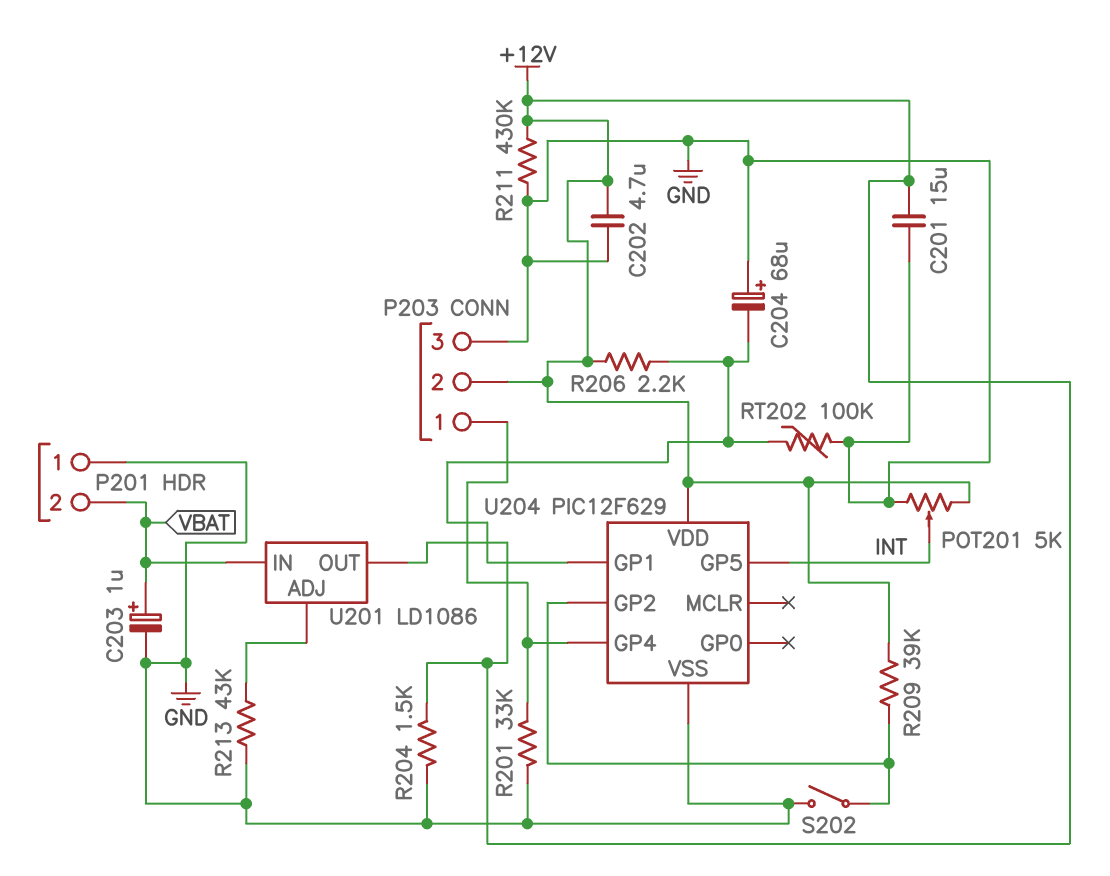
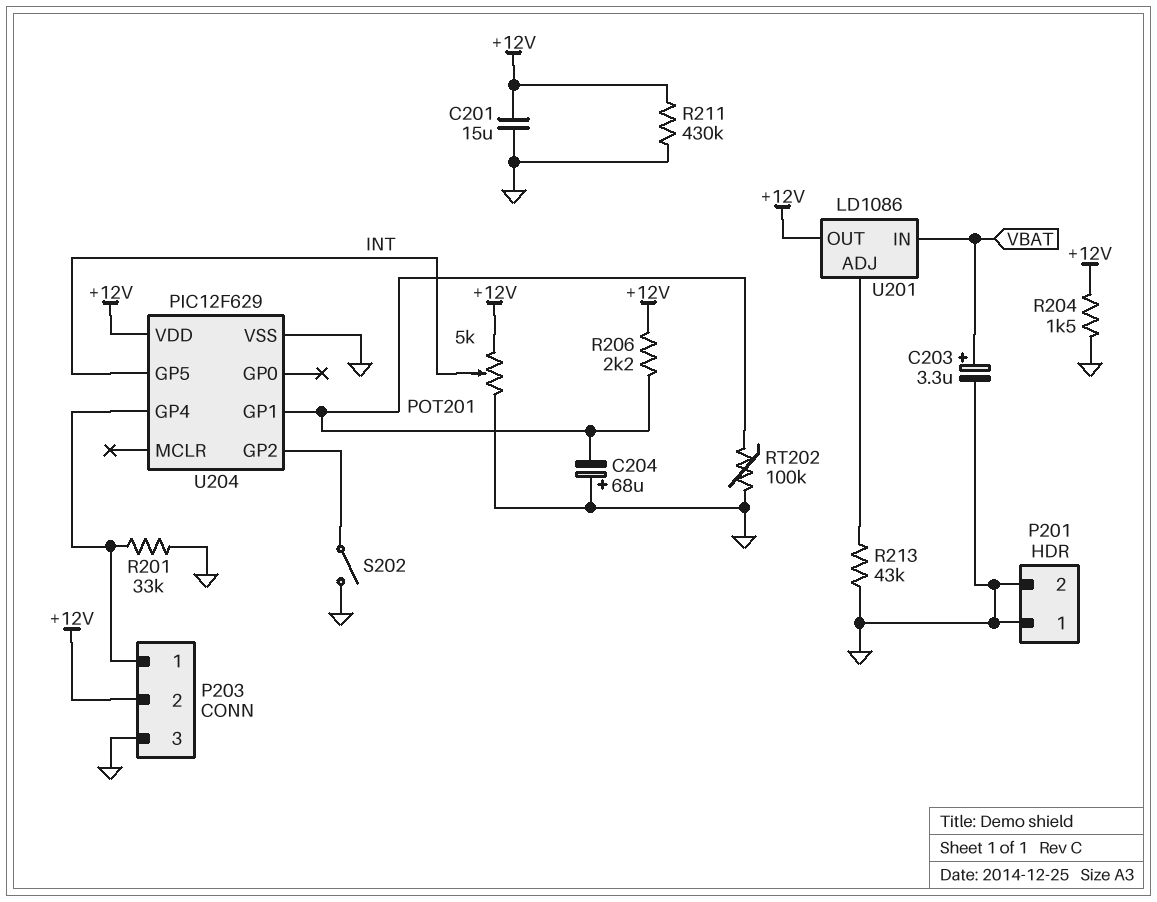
C202: 4.7uF (+12V, GND) -> none
C203: 1uF (plus VBAT, minus GND) -> 3.3uF (plus VBAT, minus GND)
P201 pin 2: VBAT -> GND
R209: 39k (+12V, U204/GP2) -> none

